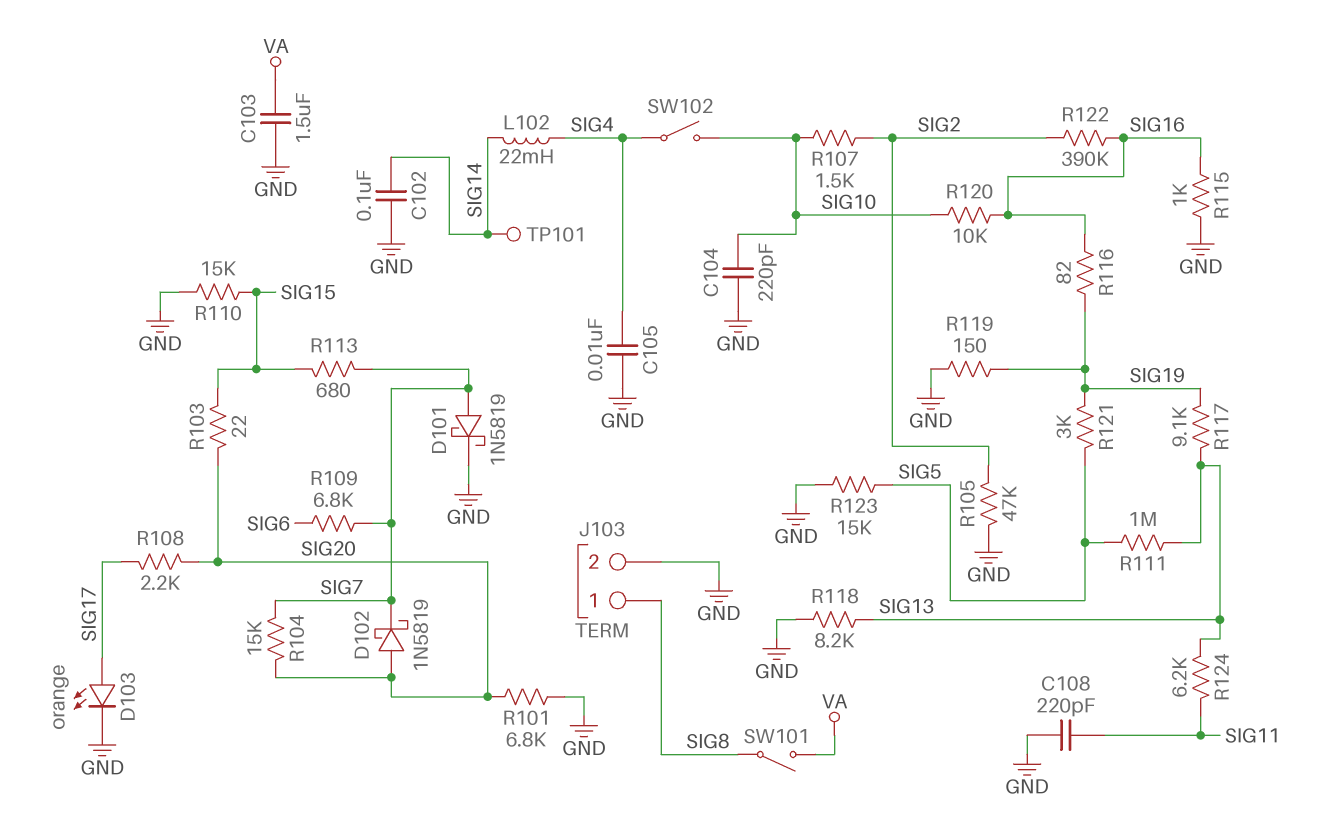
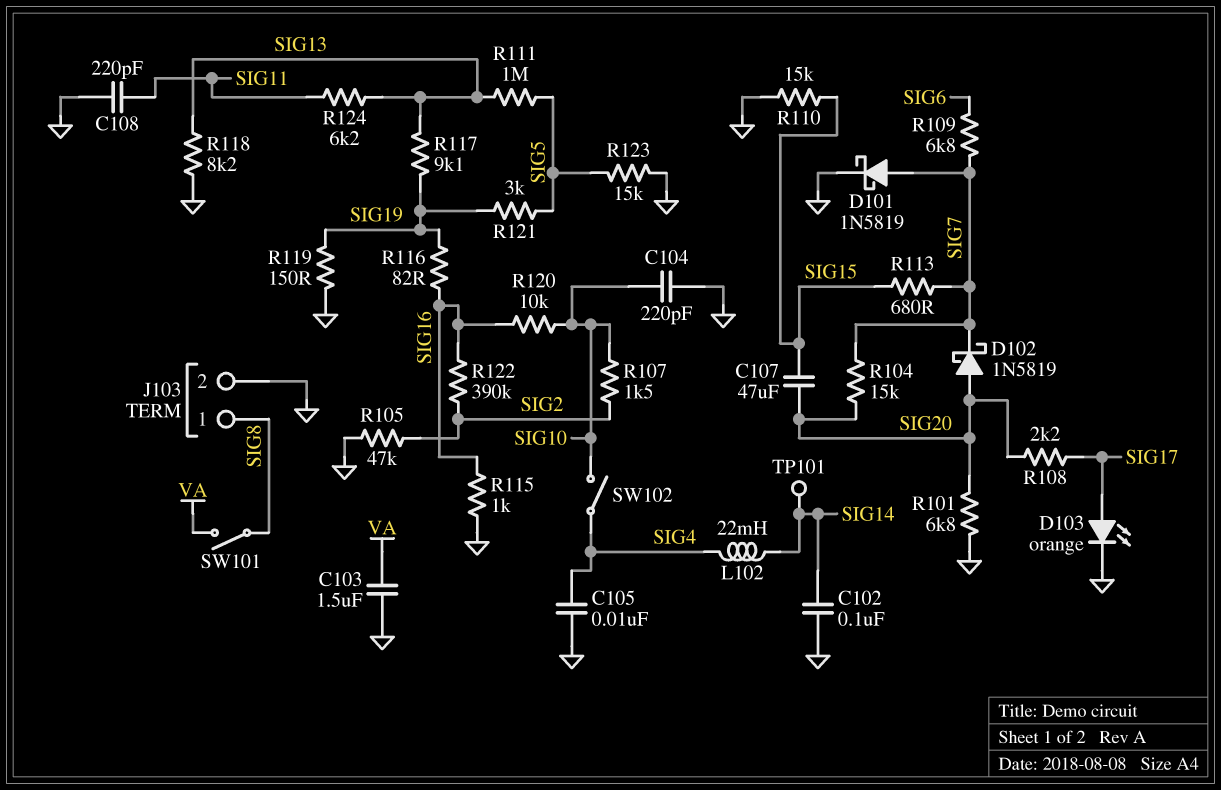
C107: none -> 47uF (SIG15, SIG20)
R103: 22 (SIG15, SIG20) -> none

